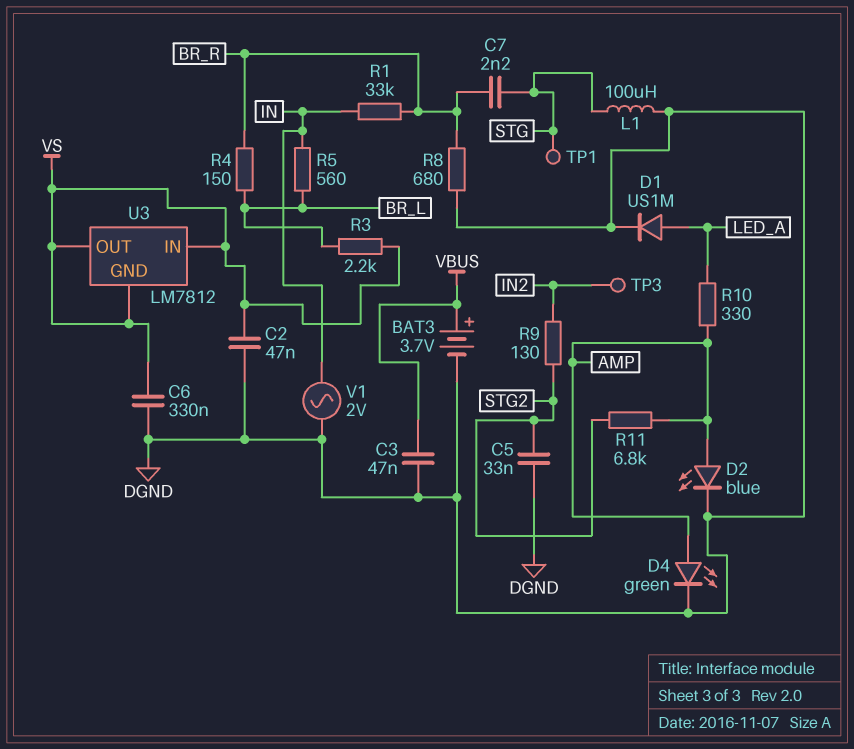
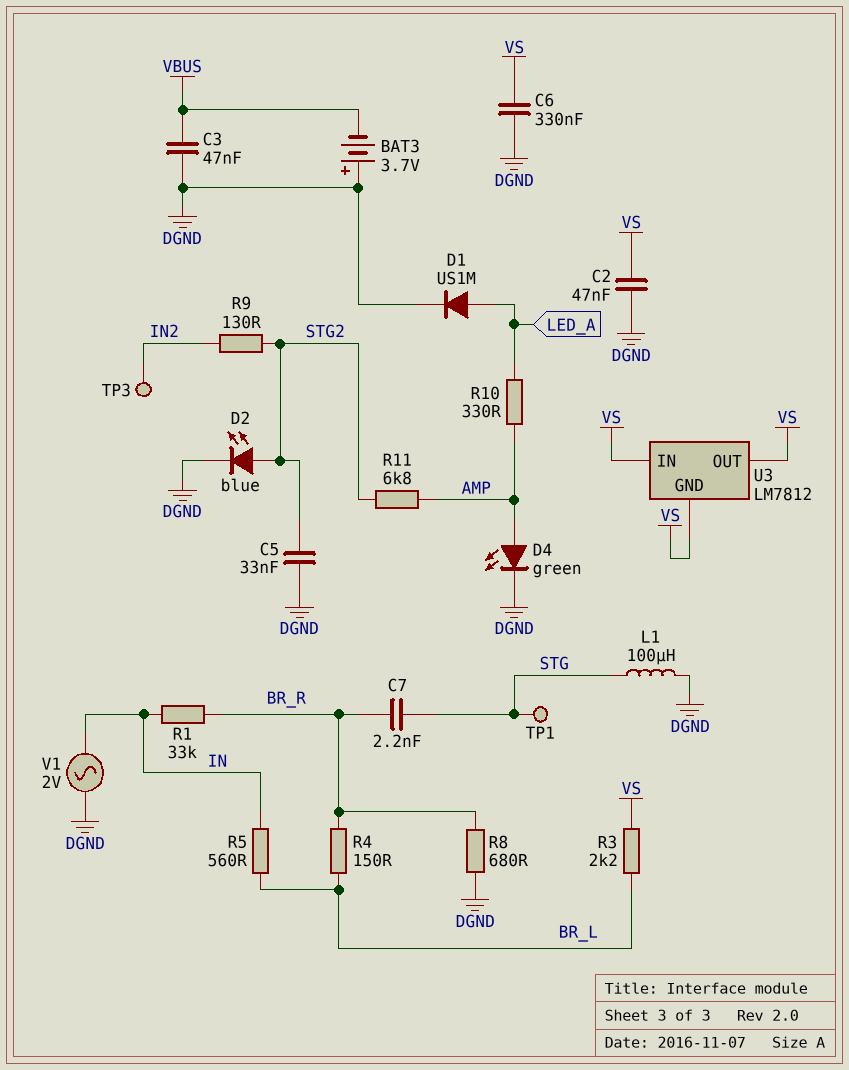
BAT3: 3.7V (plus VBUS, minus DGND) -> 3.7V (plus DGND, minus VBUS)
D2: LED blue (A AMP, K DGND) -> LED blue (A STG2, K DGND)

